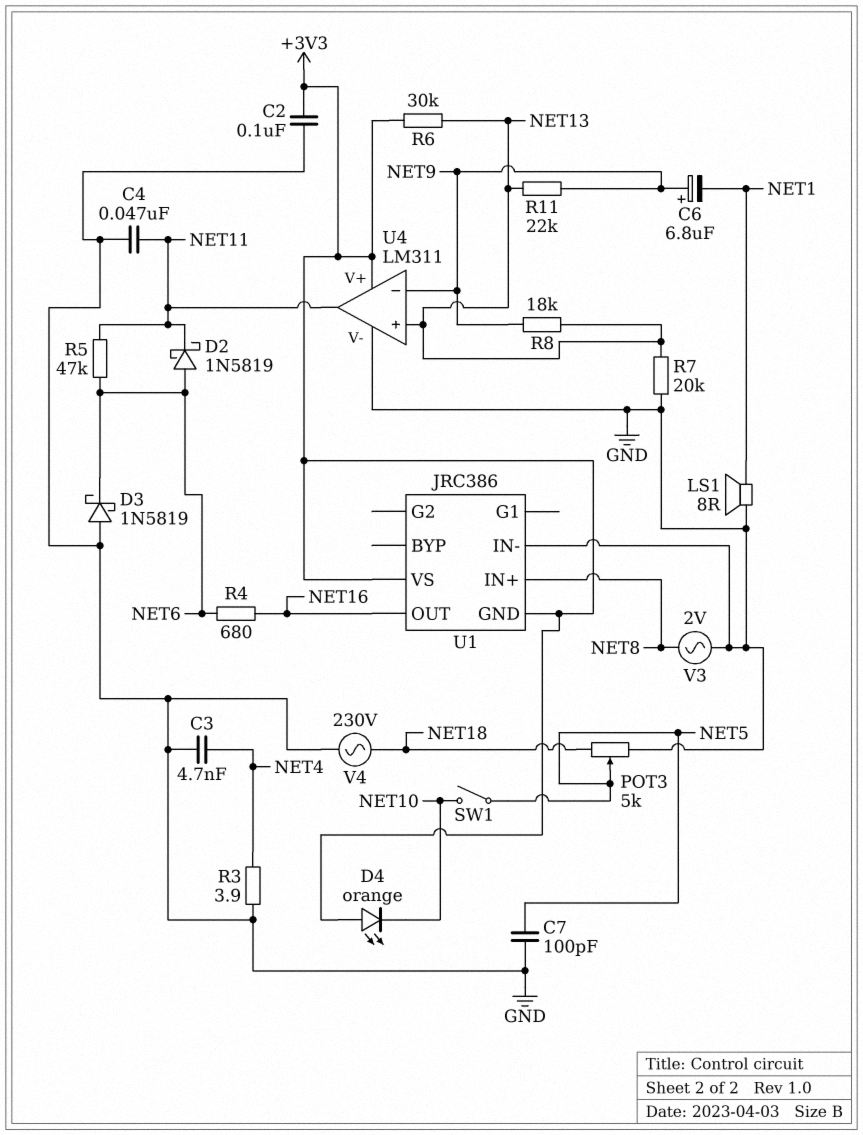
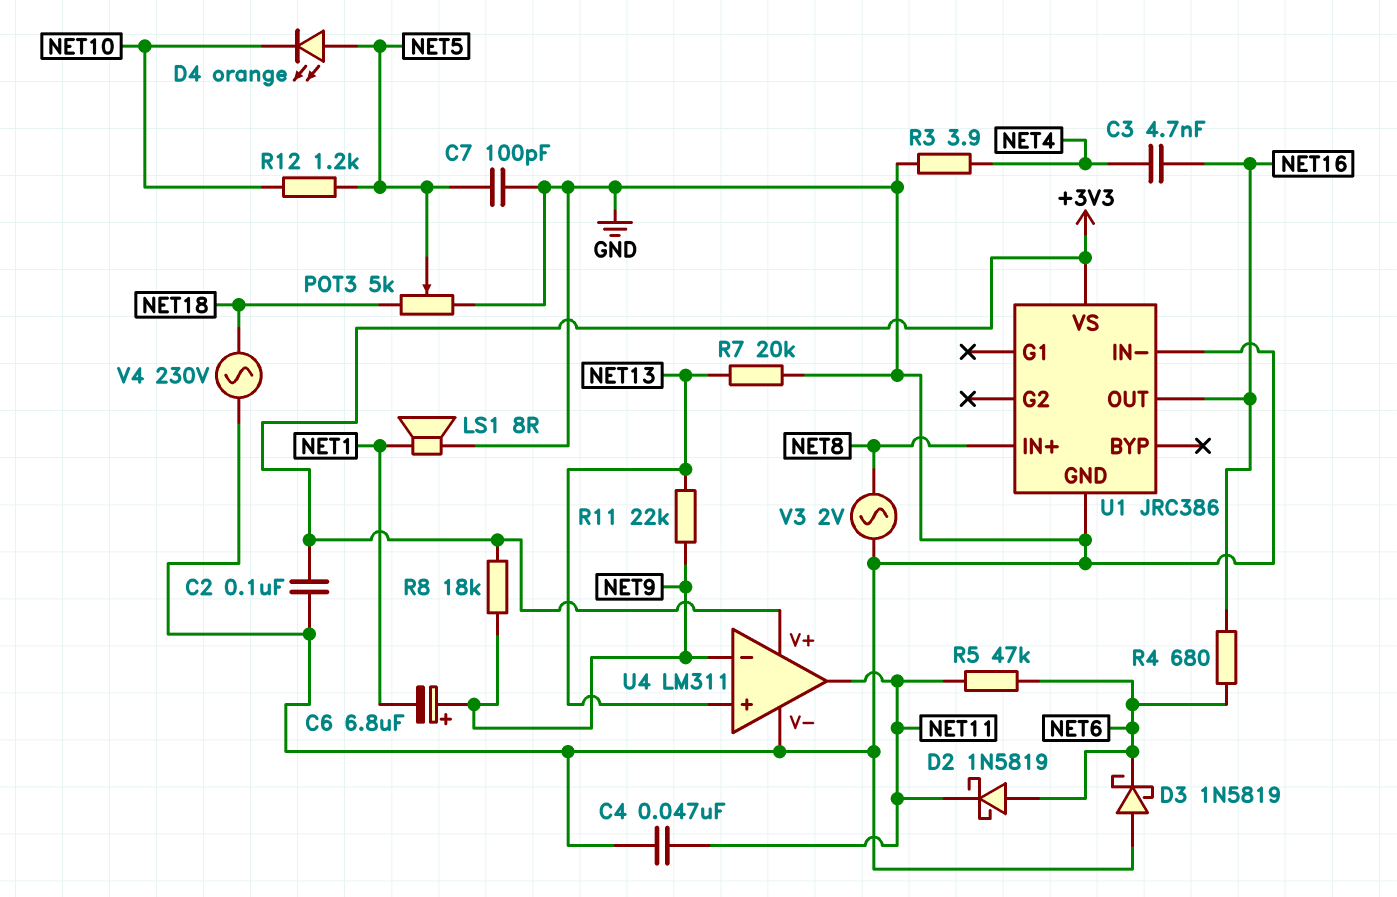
C3: 4.7nF (GND, NET4) -> 4.7nF (NET4, NET16)
D4: LED orange (A +3V3, K NET10) -> LED orange (A NET5, K NET10)
R6: 30k (+3V3, NET13) -> none
R8: 18k (NET9, NET13) -> 18k (+3V3, NET9)
R12: none -> 1.2k (NET5, NET10)
SW1: switch (NET5, NET10) -> none
U1 pin GND: +3V3 -> GND

